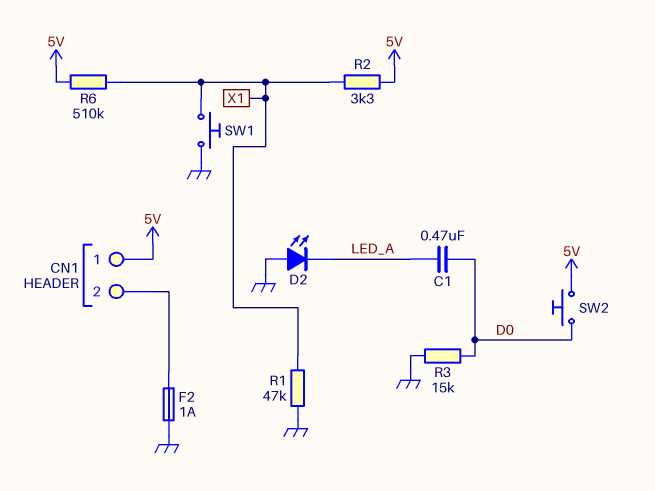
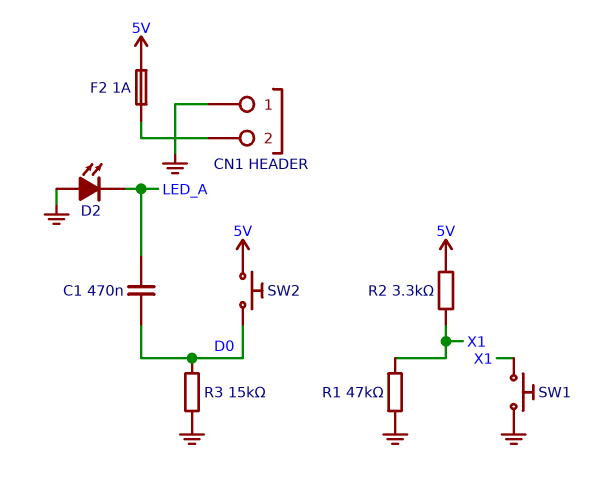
CN1 pin 1: 5V -> GND
F2: 1A (CN1/2, GND) -> 1A (5V, CN1/2)
R6: 510k (5V, X1) -> none

